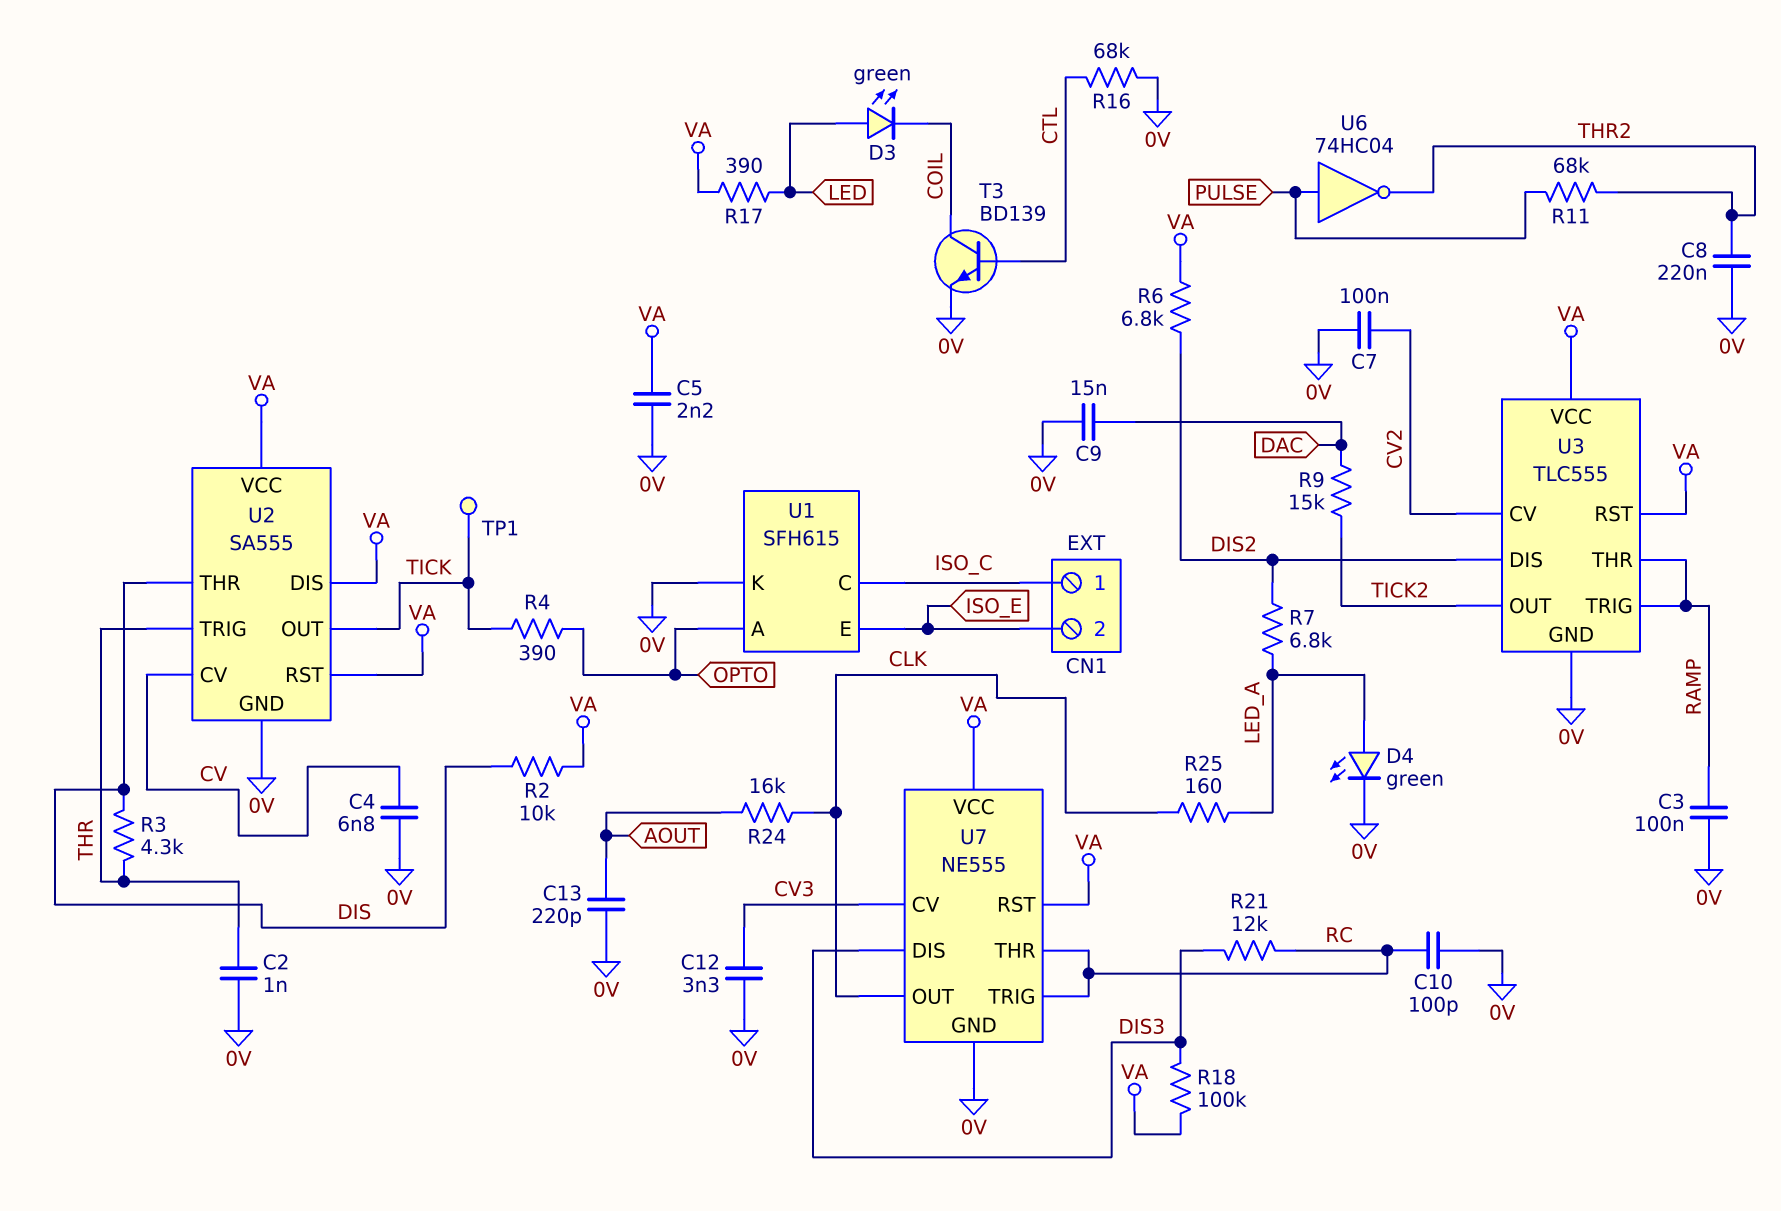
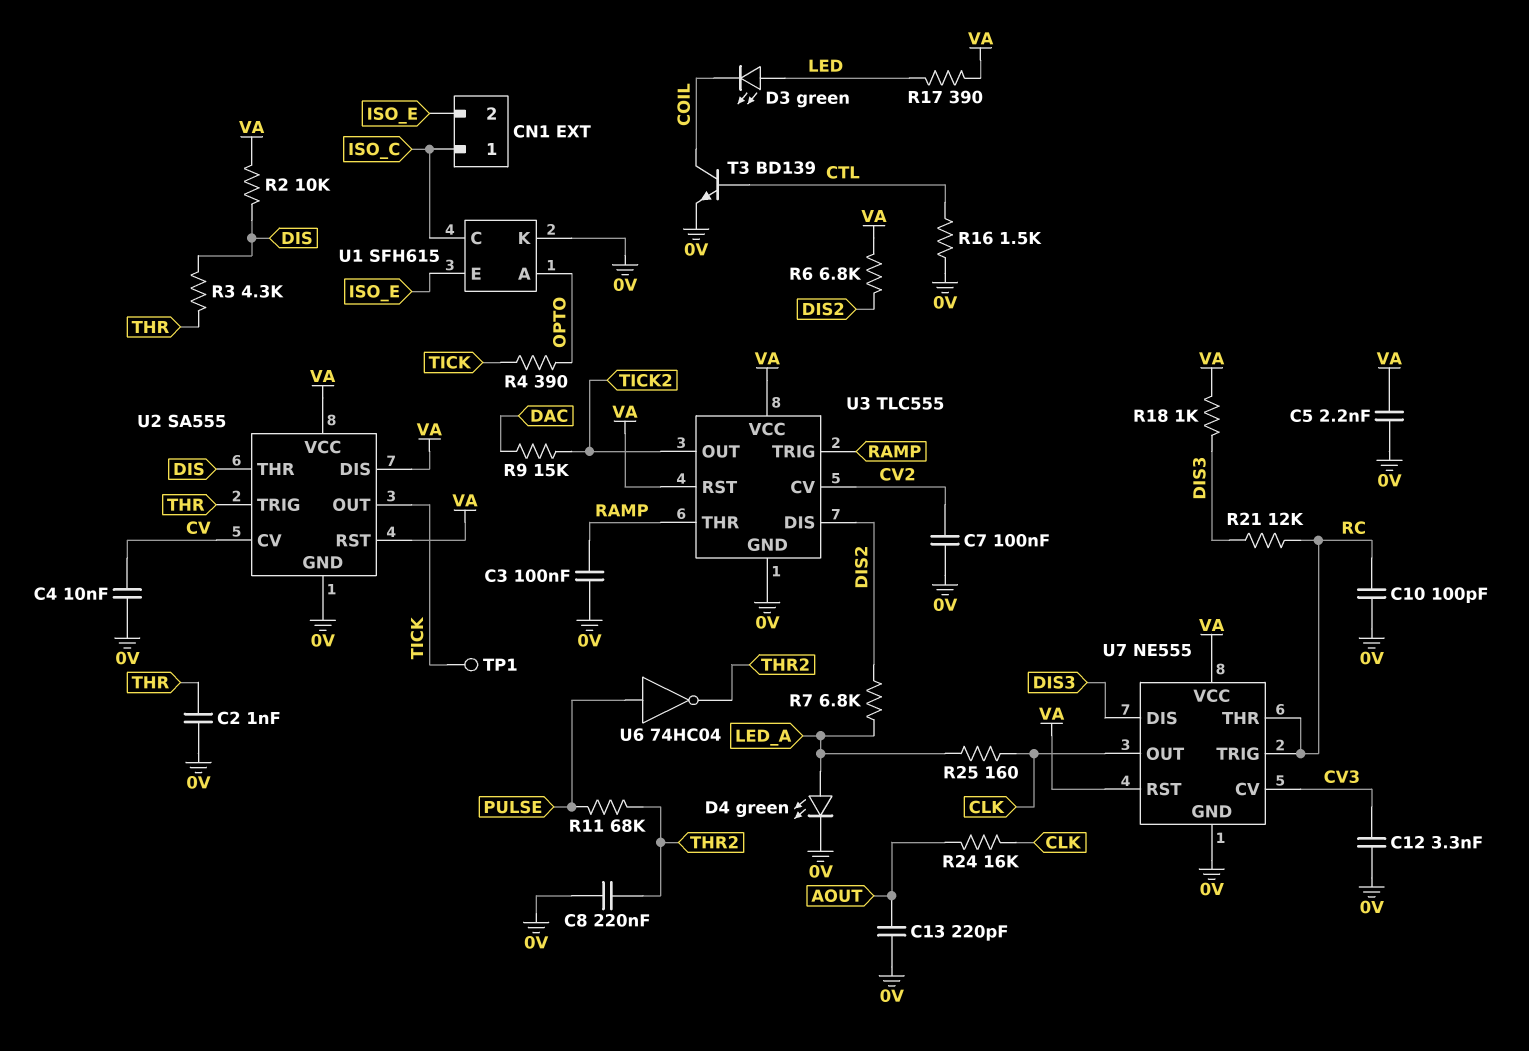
C4: 6.8nF (0V, CV) -> 10nF (0V, CV)
C9: 15nF (0V, DAC) -> none
R16: 68k (0V, CTL) -> 1.5k (0V, CTL)
R18: 100k (DIS3, VA) -> 1k (DIS3, VA)

